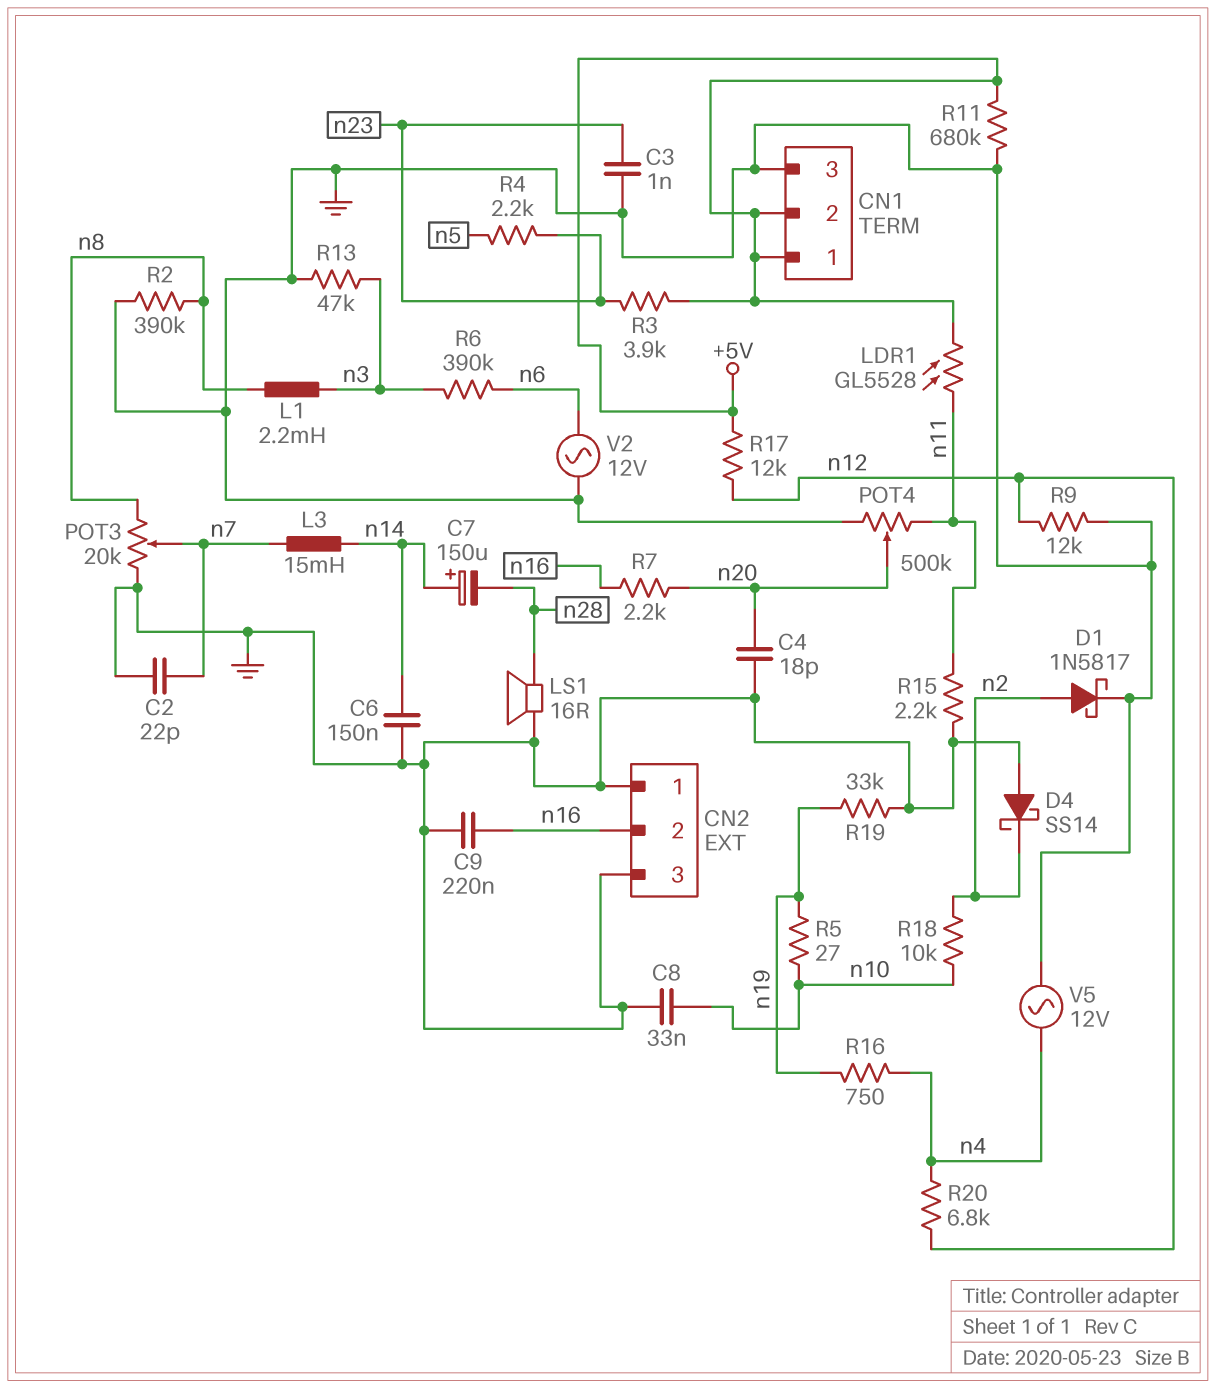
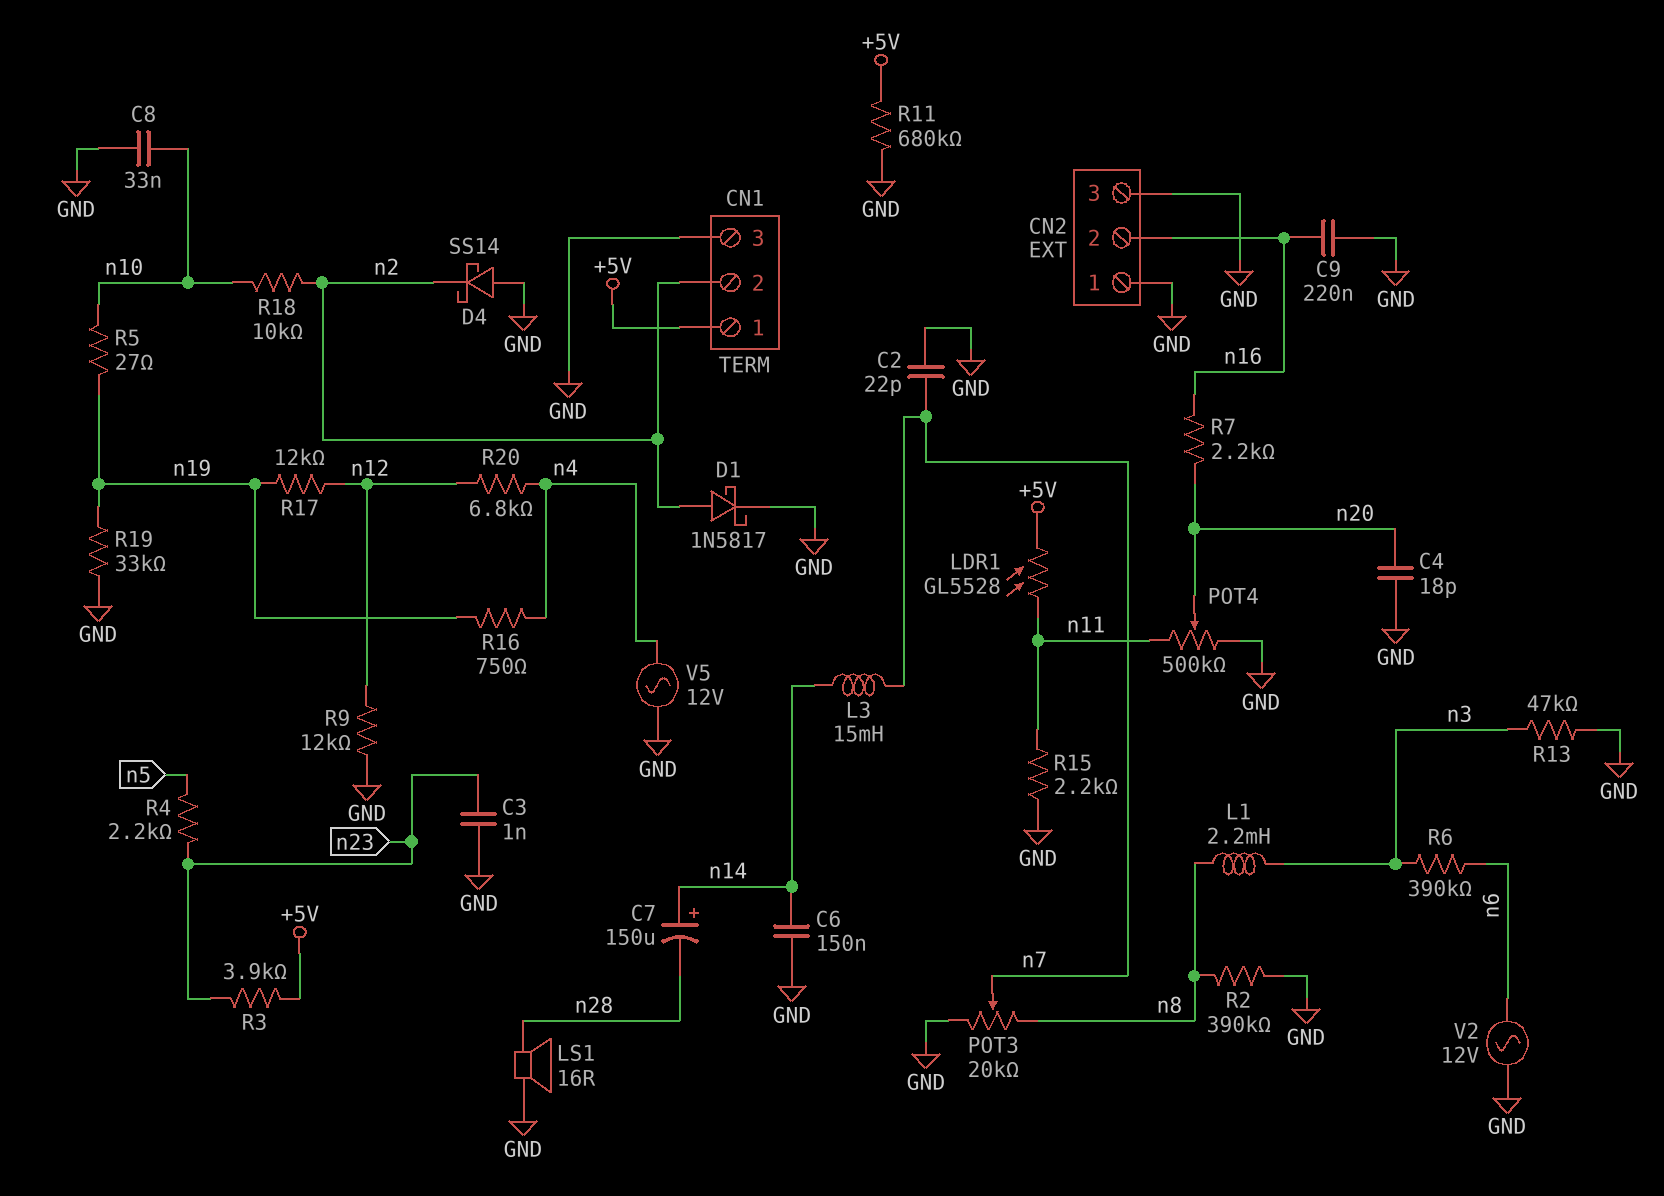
CN1 pin 2: +5V -> n2
R17: 12k (+5V, n12) -> 12k (n12, n19)

